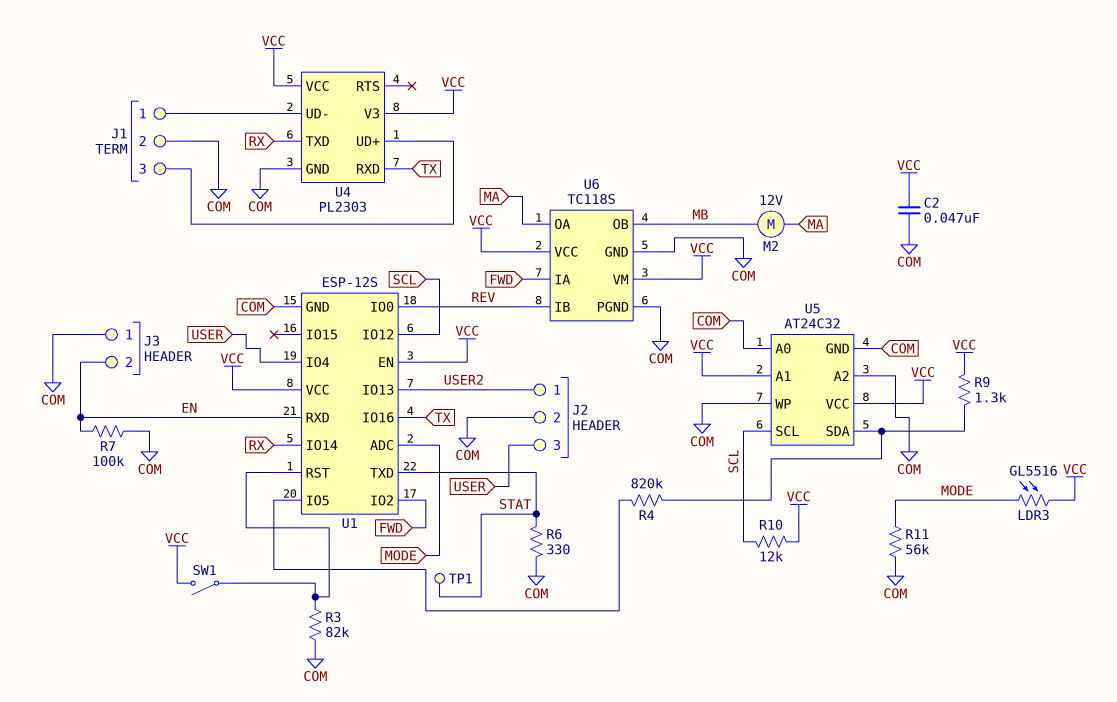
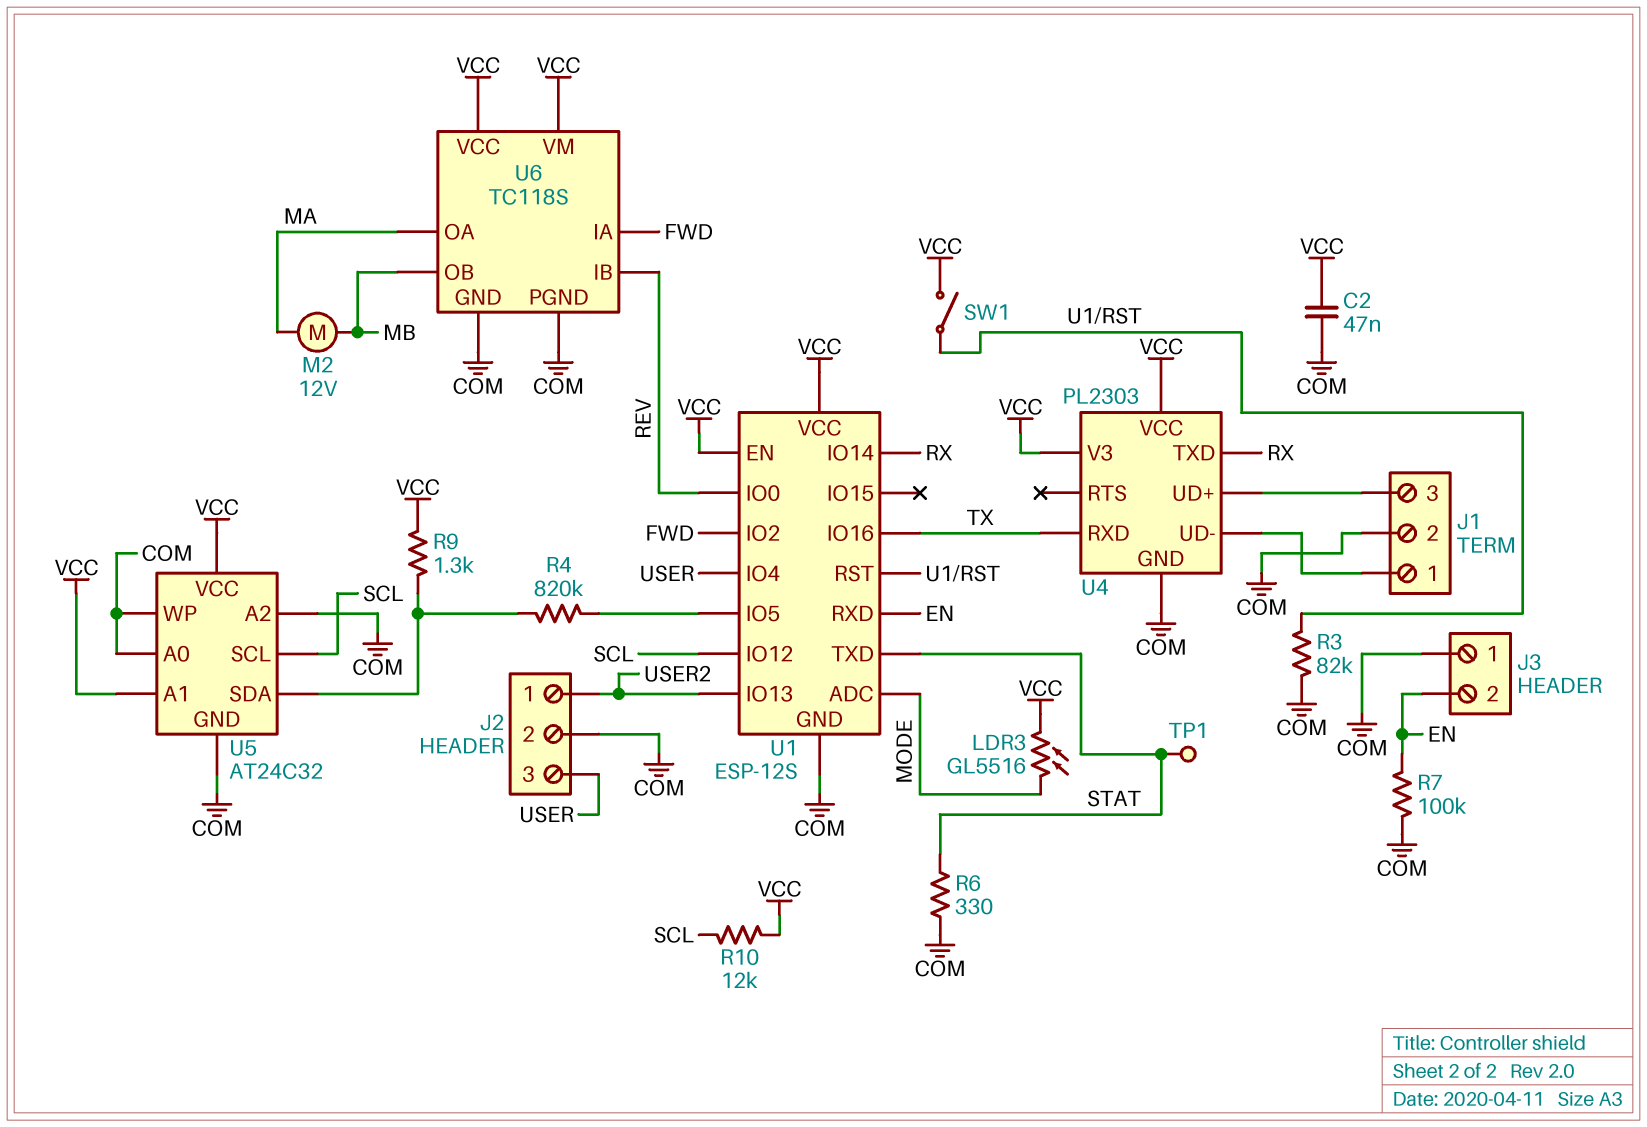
R11: 56k (COM, MODE) -> none

